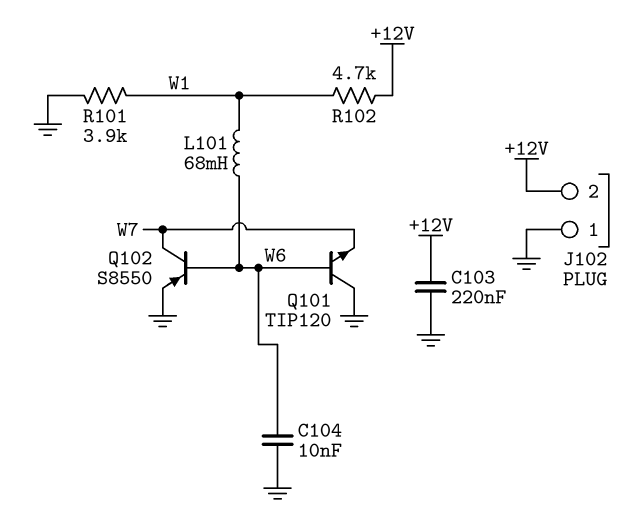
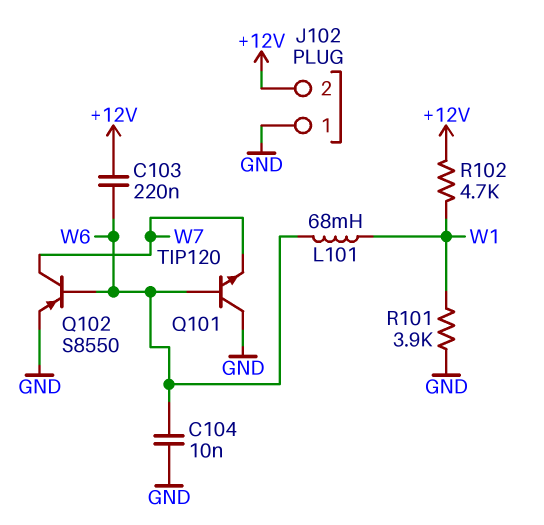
C103: 220nF (+12V, GND) -> 220nF (+12V, W6)

